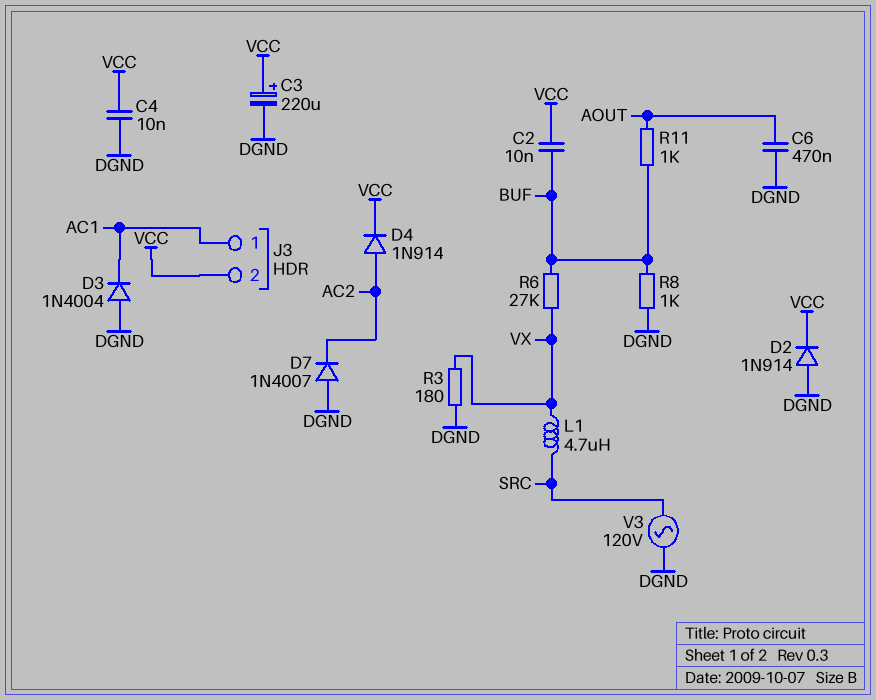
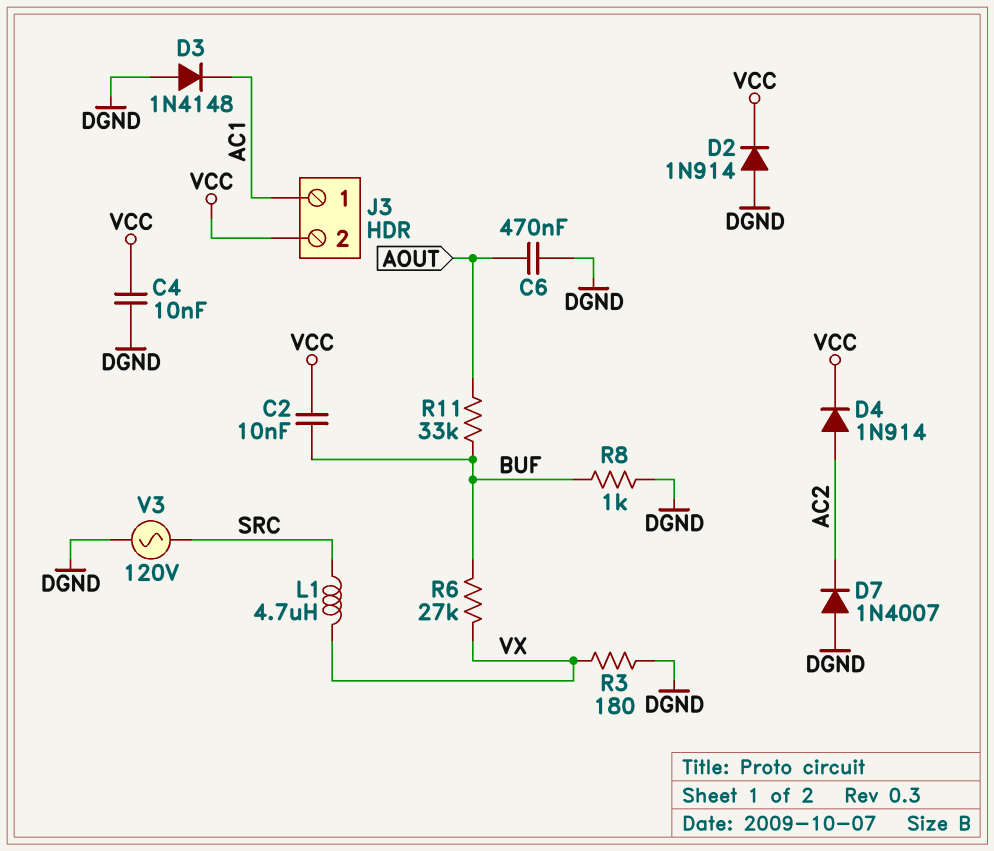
C3: 220uF (plus VCC, minus DGND) -> none
D3: diode 1N4004 (A DGND, K AC1) -> diode 1N4148 (A DGND, K AC1)
R11: 1k (AOUT, BUF) -> 33k (AOUT, BUF)

